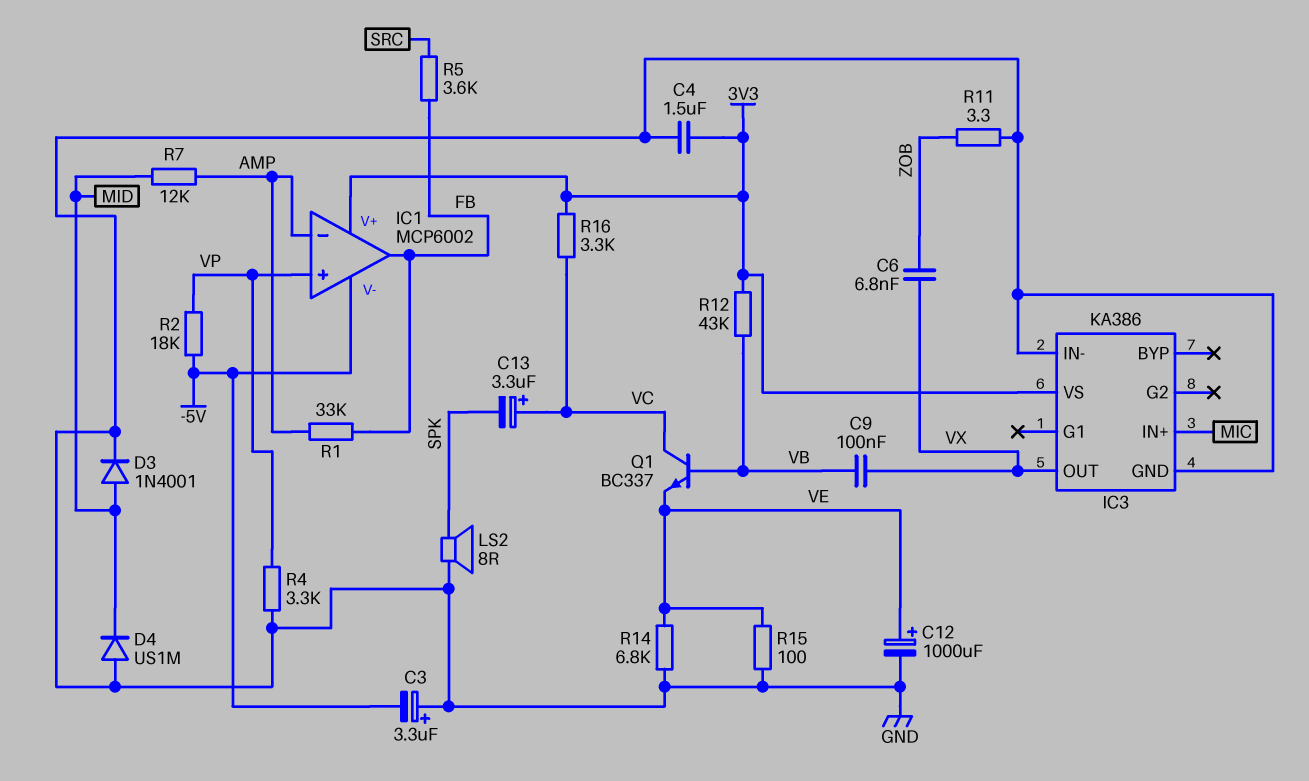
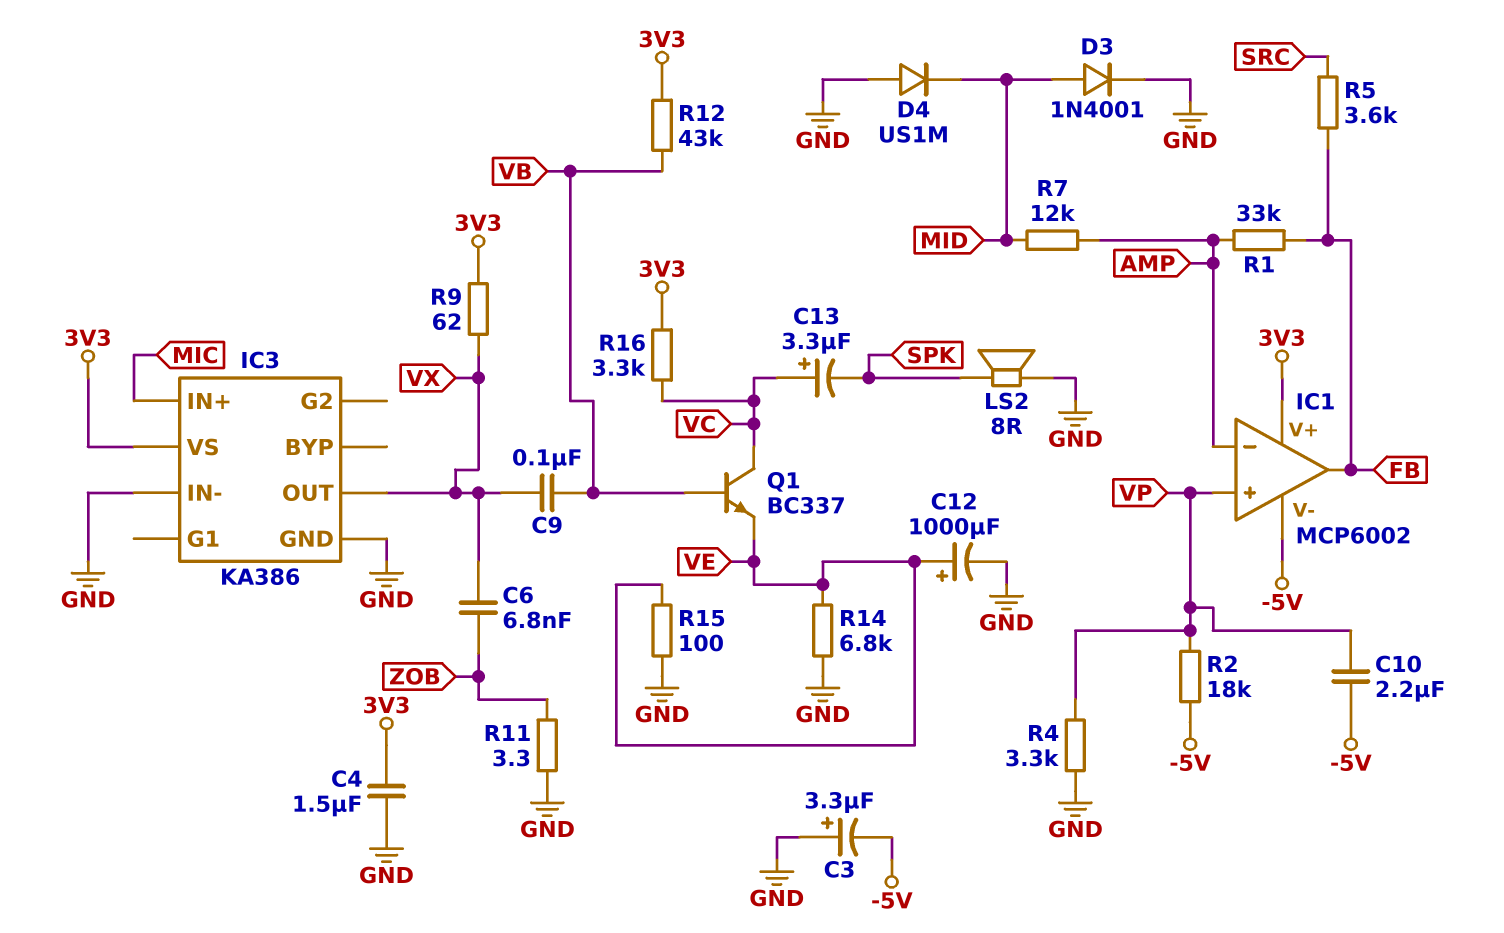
C10: none -> 2.2uF (-5V, VP)
R9: none -> 62 (3V3, VX)

